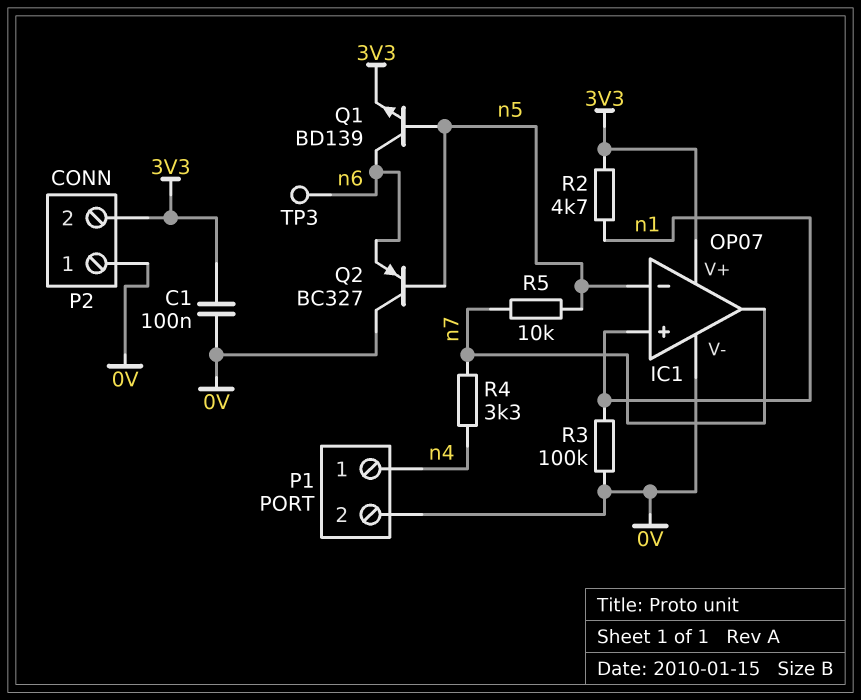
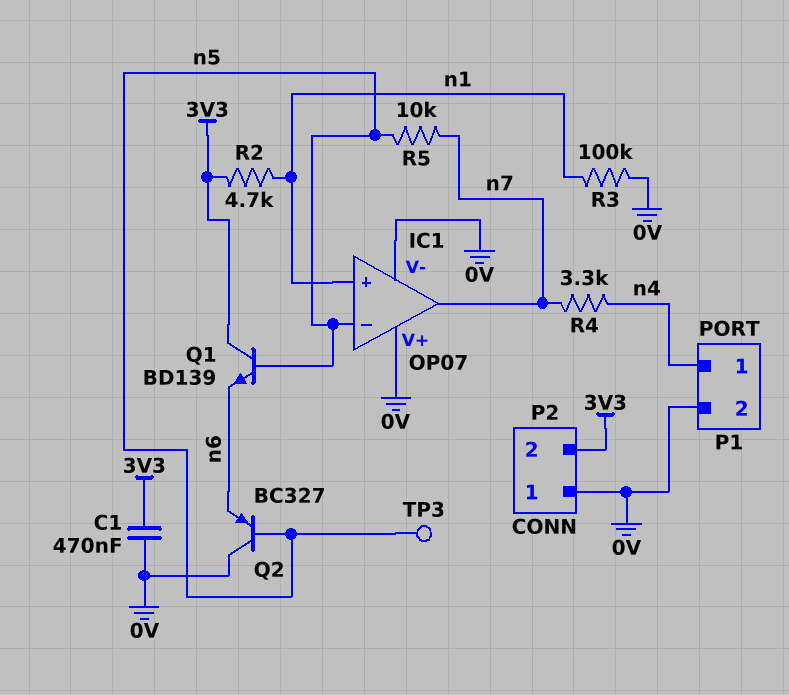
C1: 100nF (0V, 3V3) -> 470nF (0V, 3V3)
IC1 pin V+: 3V3 -> 0V
Q1: NPN BD139 (B n5, C n6, E 3V3) -> NPN BD139 (B n5, C 3V3, E n6)
TP3: test point (n6) -> test point (n5)

